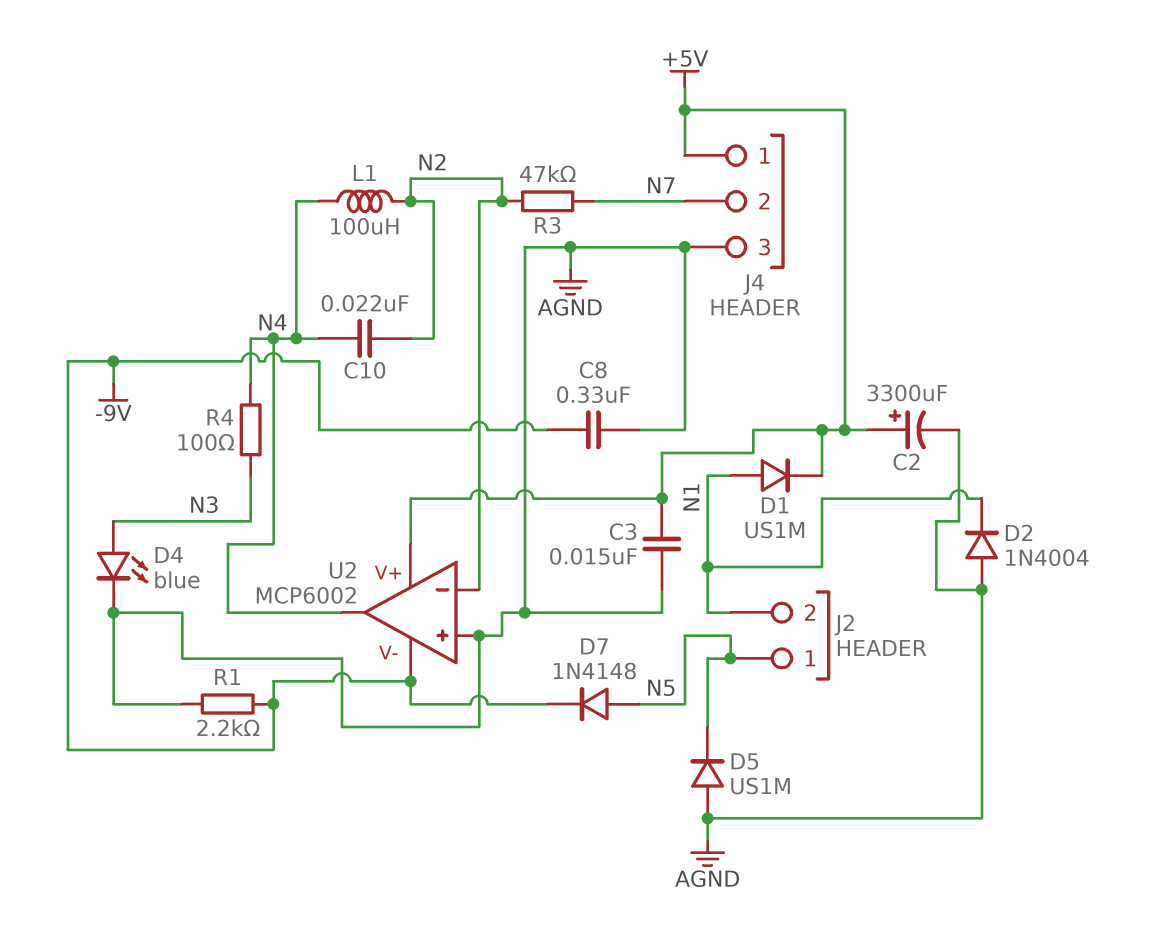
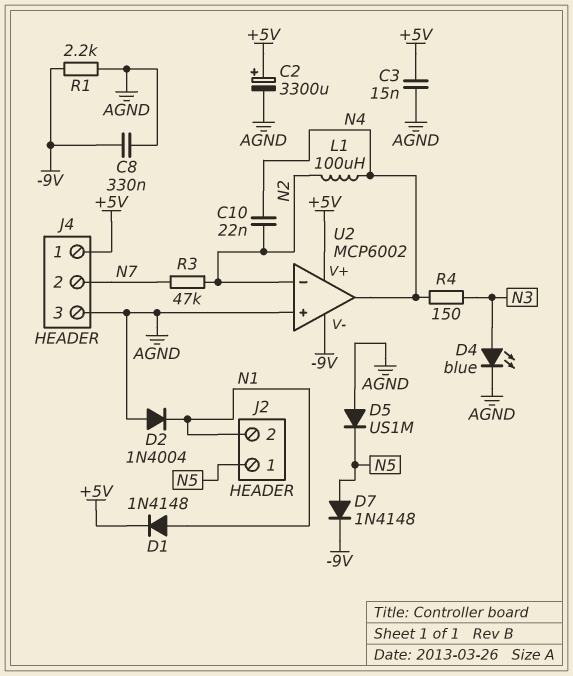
D1: diode US1M (A N1, K +5V) -> diode 1N4148 (A N1, K +5V)
R4: 100 (N3, N4) -> 150 (N3, N4)

